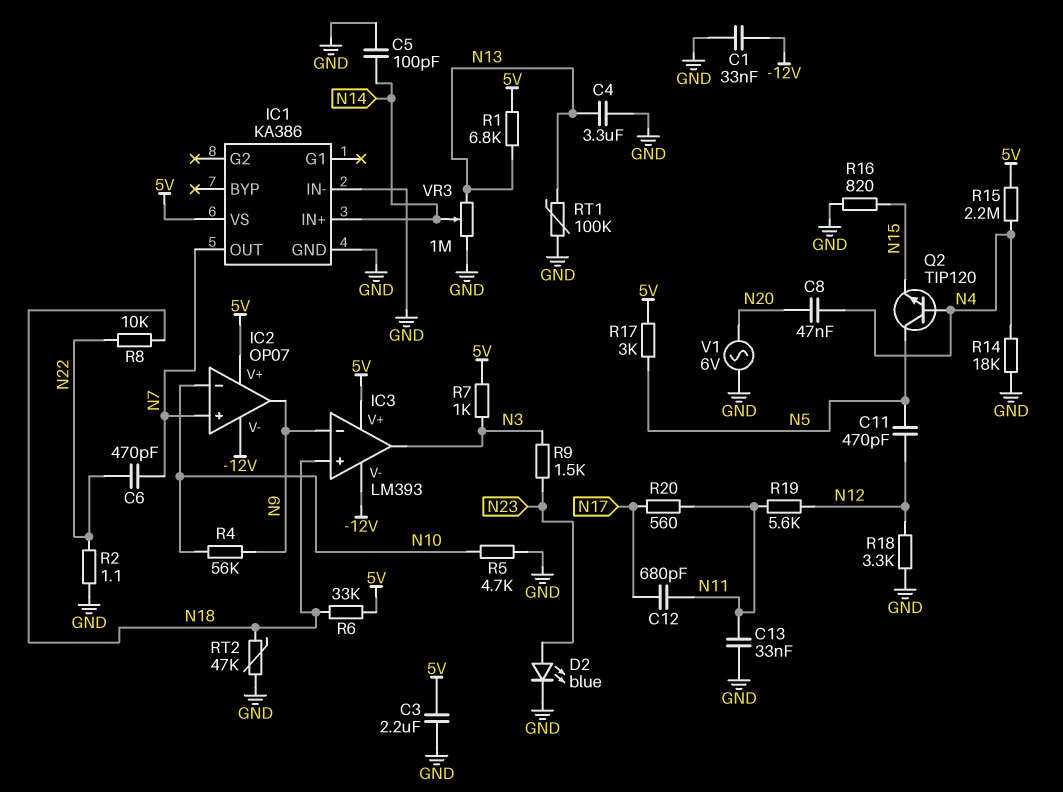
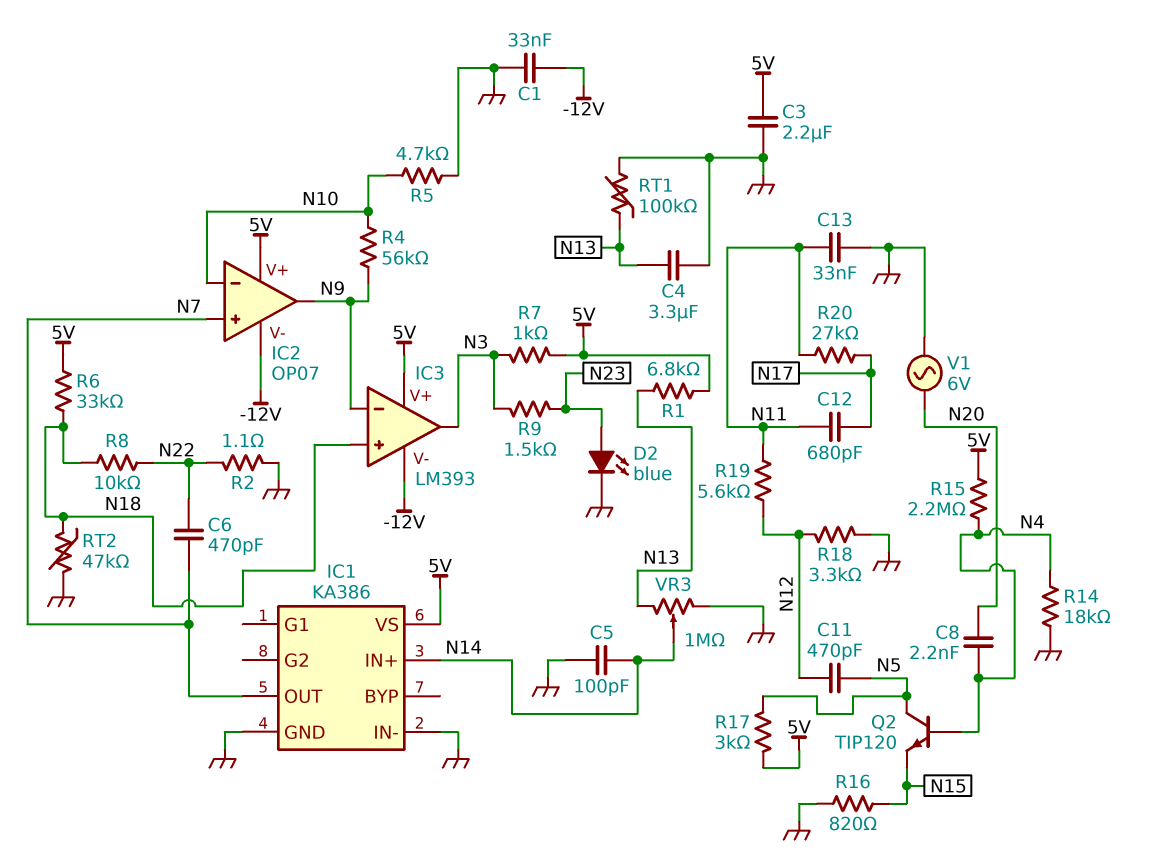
C8: 47nF (N4, N20) -> 2.2nF (N4, N20)
R20: 560 (N11, N17) -> 27k (N11, N17)

